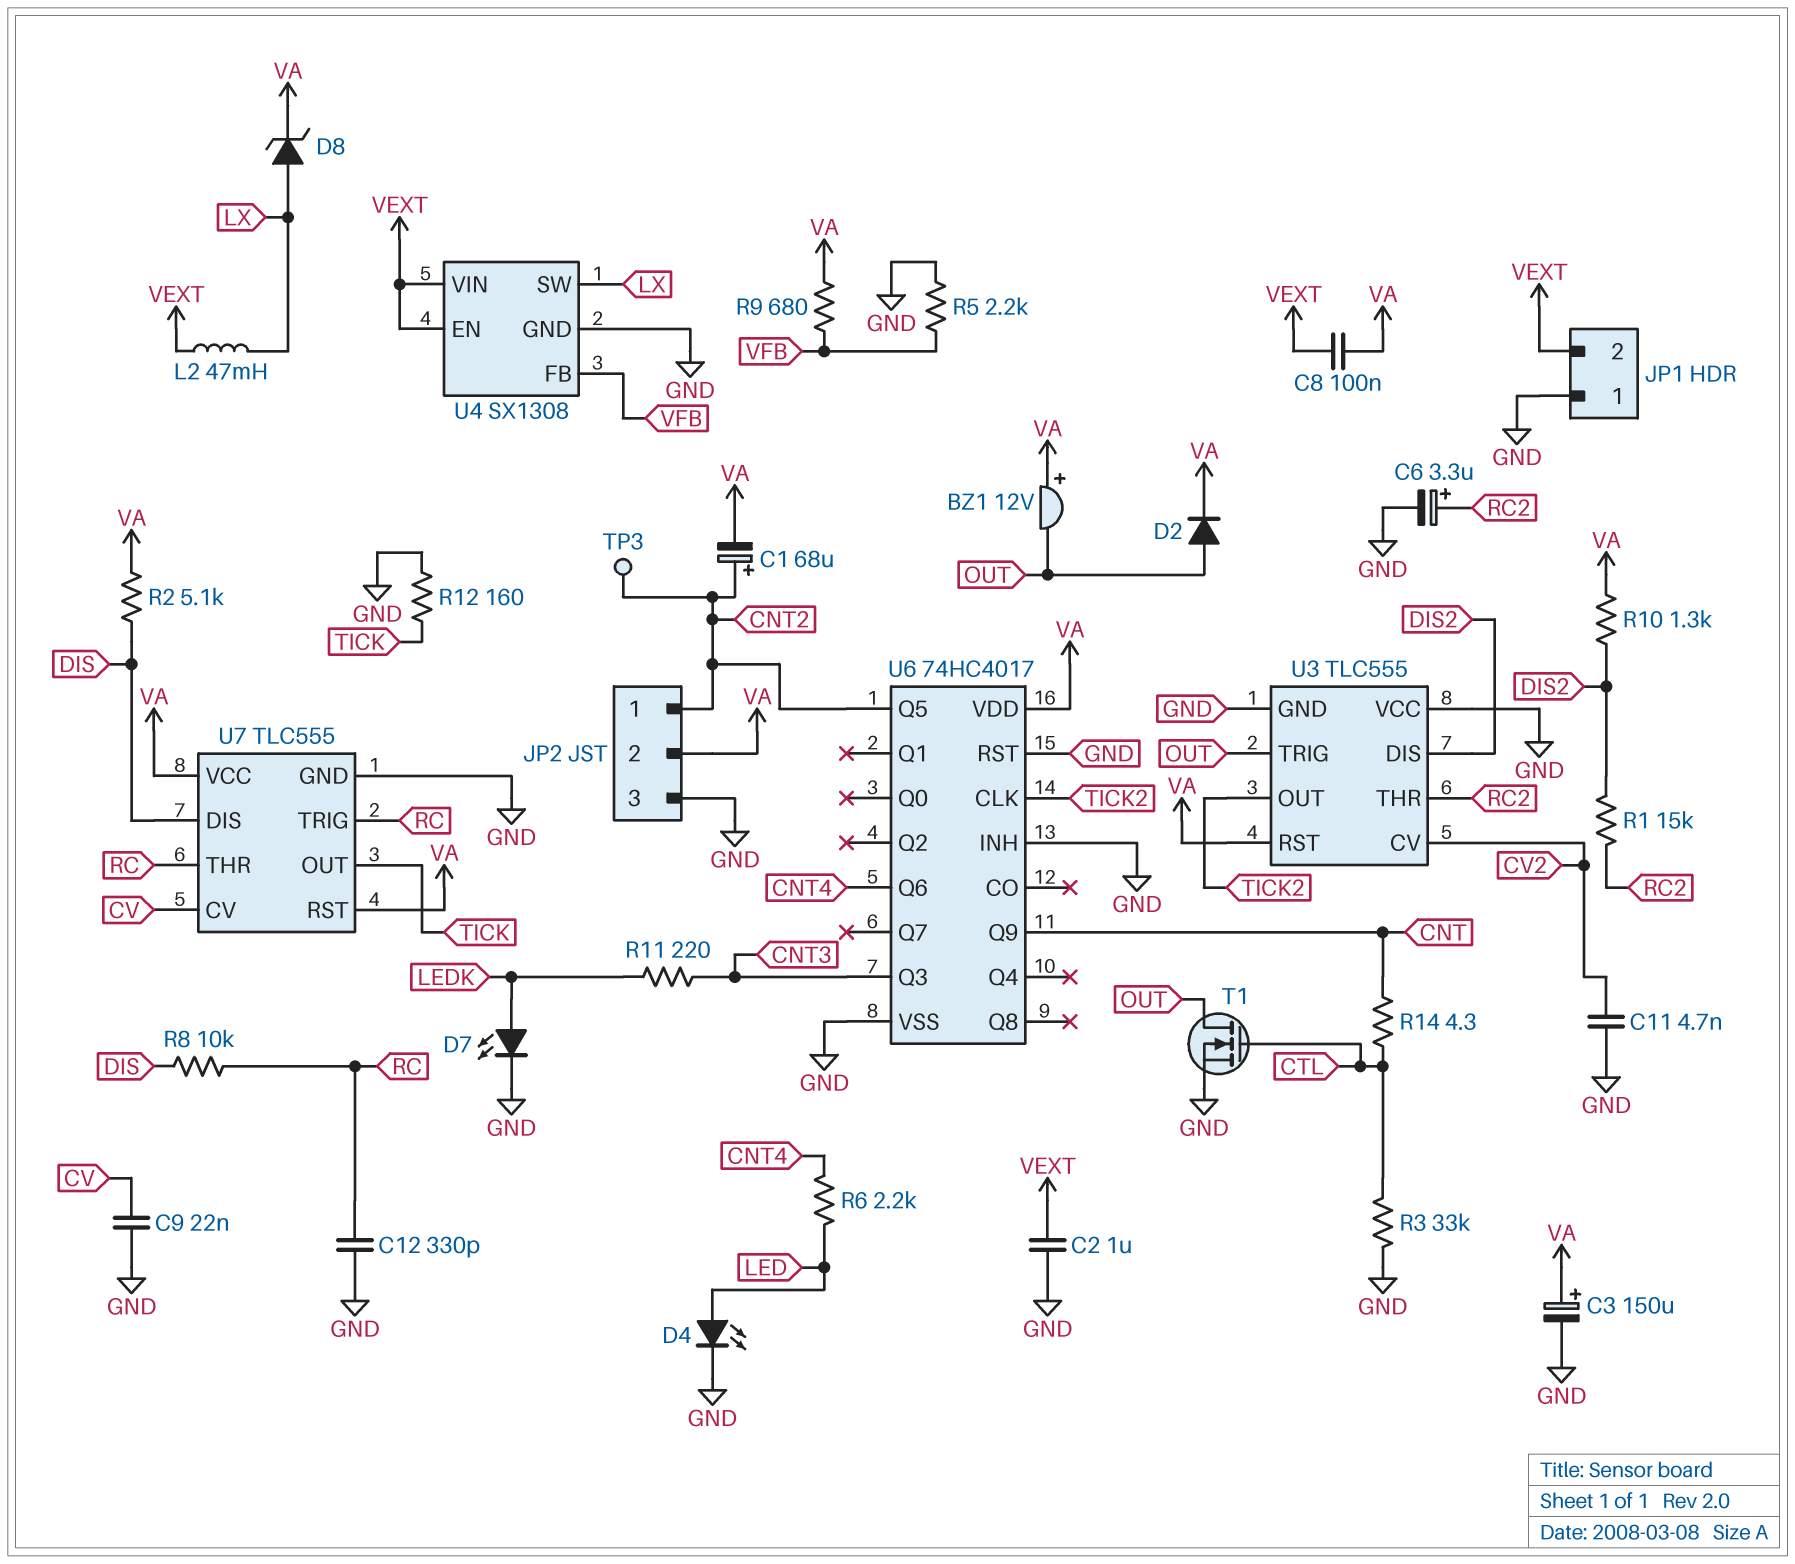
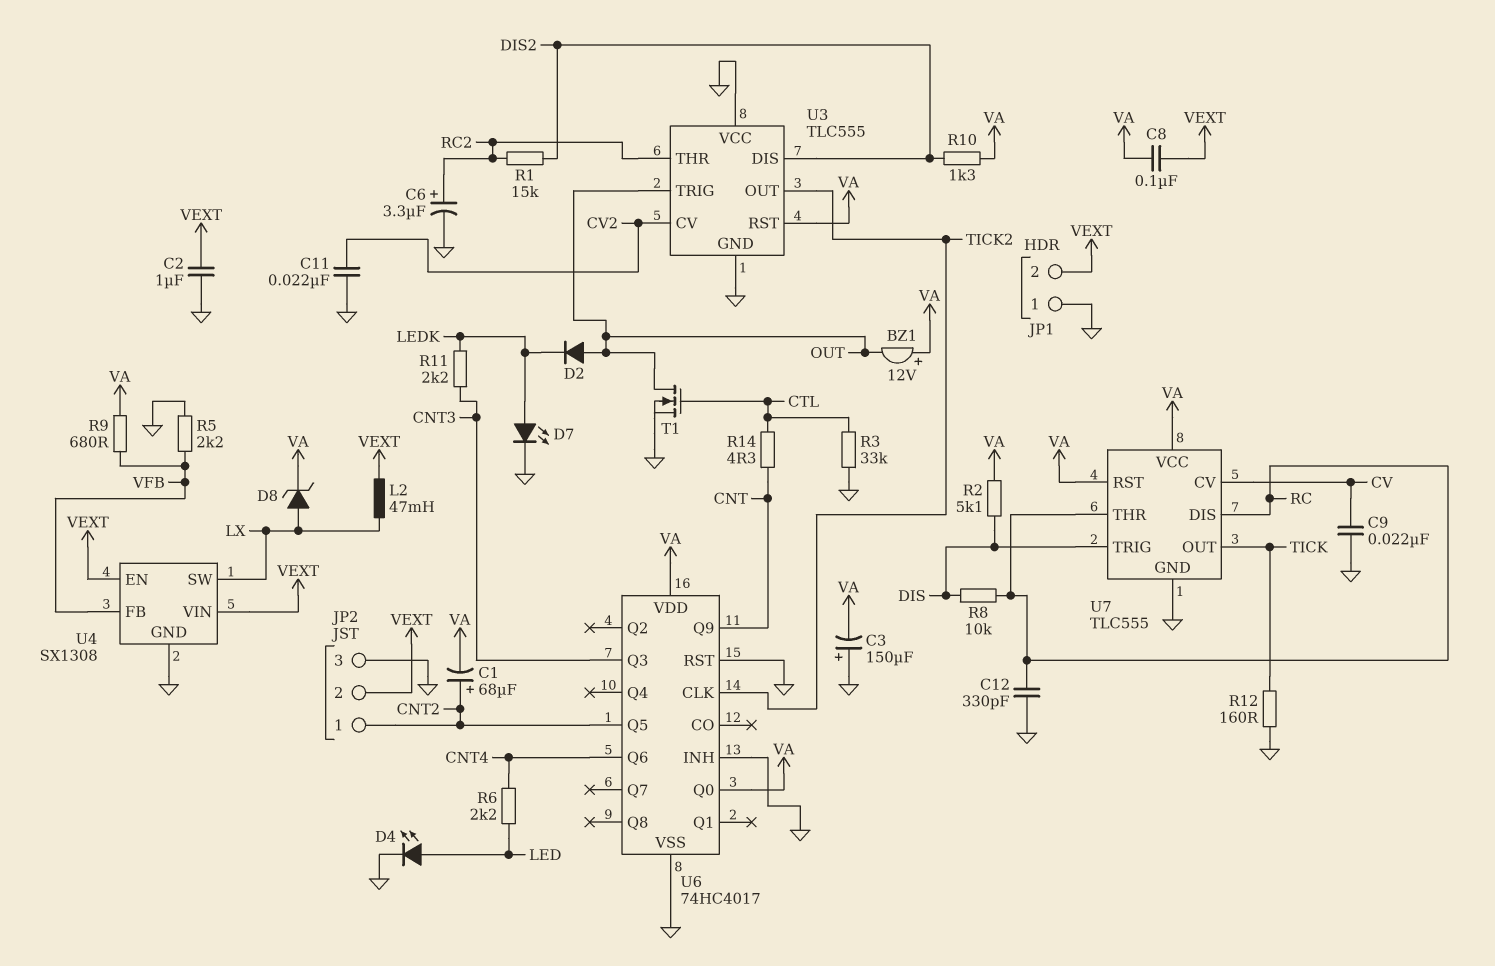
C3: 150uF (plus VA, minus GND) -> 150uF (plus GND, minus VA)
C11: 4.7nF (CV2, GND) -> 22nF (CV2, GND)
D2: diode (A OUT, K VA) -> diode (A OUT, K LEDK)
JP2 pin 2: VA -> VEXT
R11: 220 (CNT3, LEDK) -> 2.2k (CNT3, LEDK)
TP3: test point (CNT2) -> none
U6 pin Q0: none -> VA
U7 pin DIS: DIS -> RC
U7 pin TRIG: RC -> DIS

